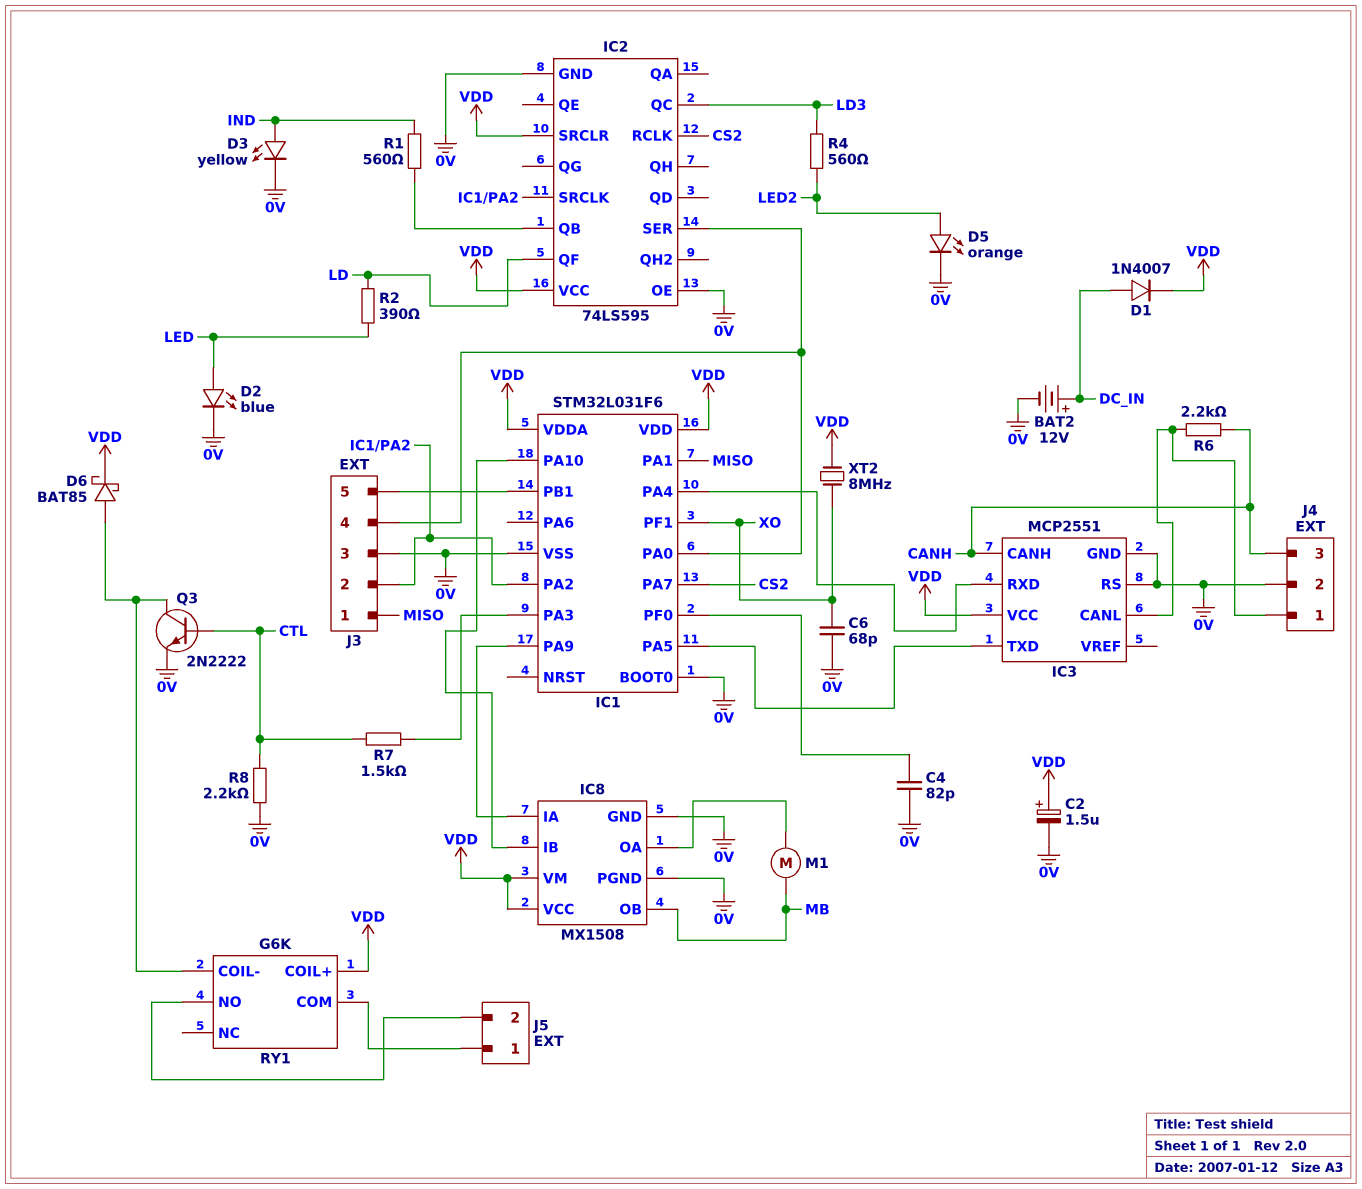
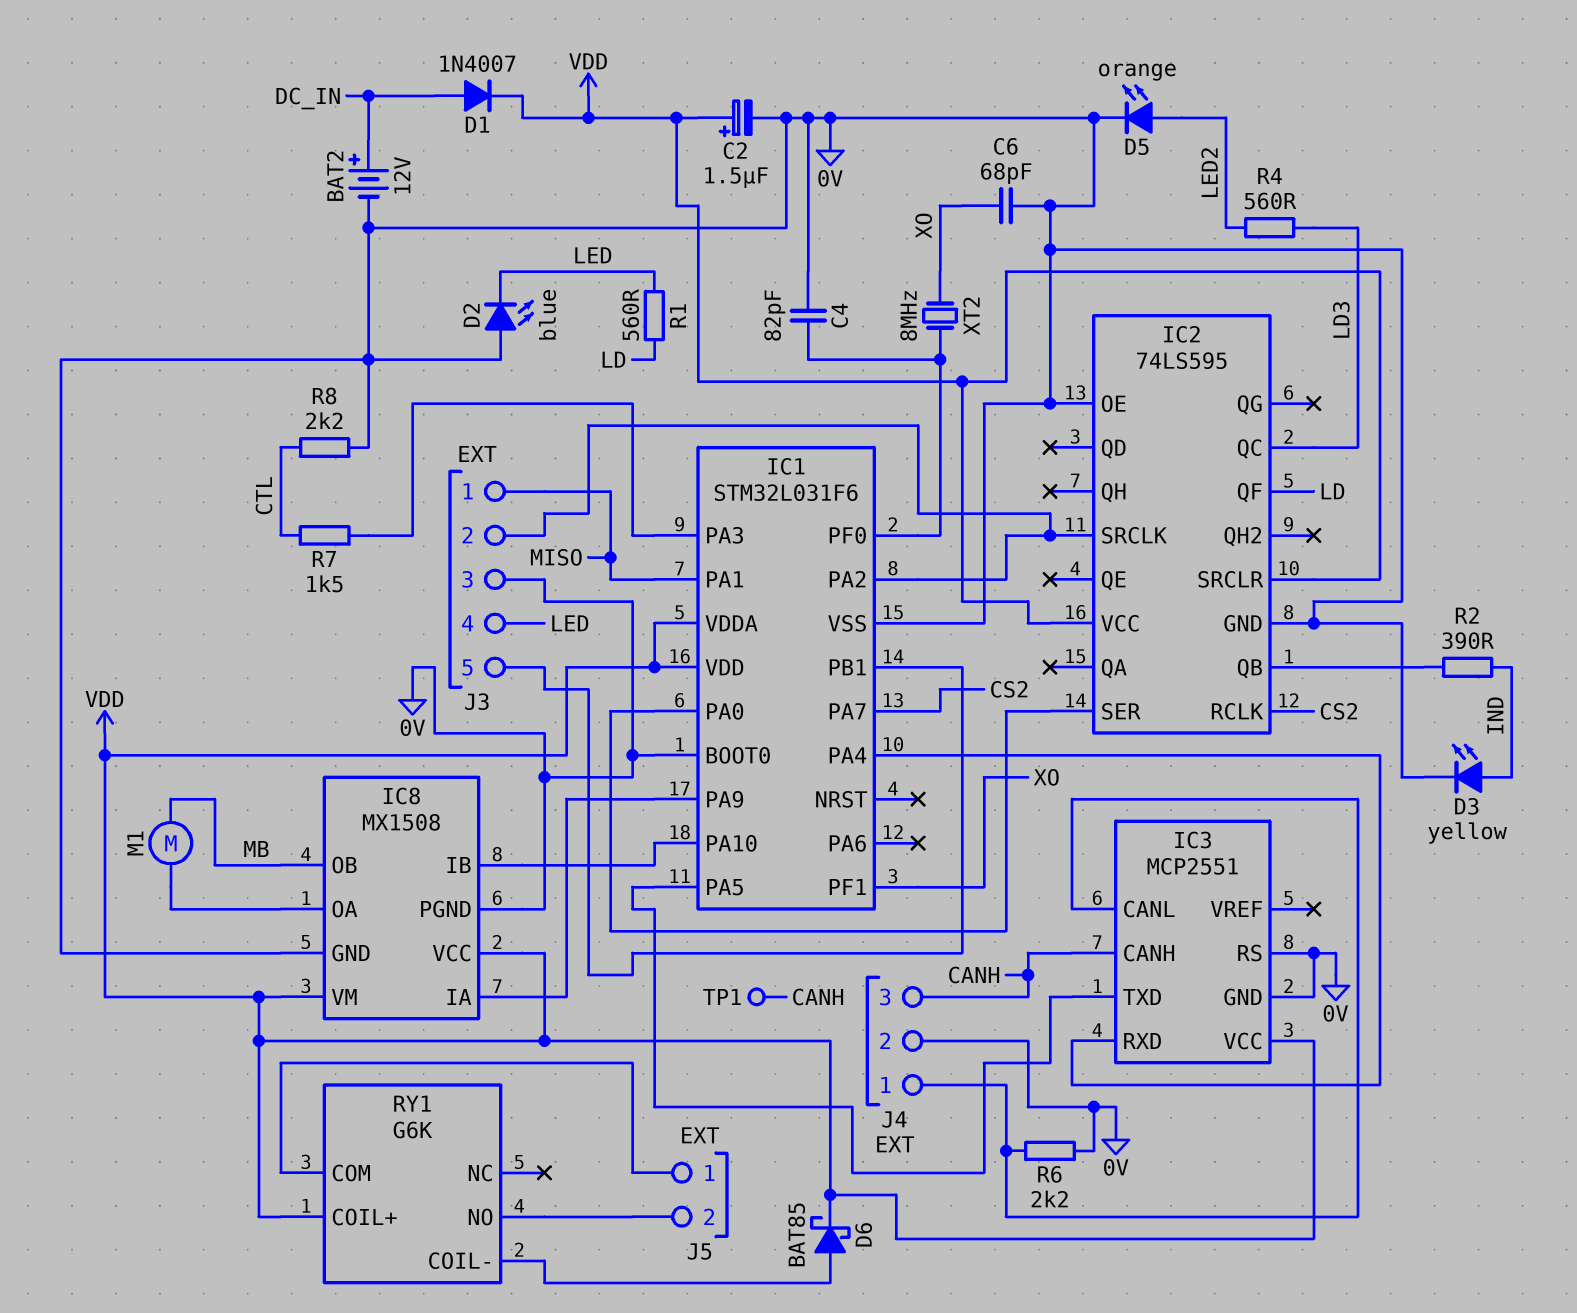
D2: LED blue (A LED, K 0V) -> LED blue (A 0V, K LED)
J3 pin 4: IC1/PA0 -> LED
Q3: NPN 2N2222 (B CTL, C RY1/COIL-, E 0V) -> none
R1: 560 (IC2/QB, IND) -> 560 (LD, LED)
R2: 390 (LD, LED) -> 390 (IC2/QB, IND)
R6: 2.2k (CANH, IC3/CANL) -> 2.2k (0V, IC3/CANL)
TP1: none -> test point (CANH)
XT2: 8MHz (VDD, XO) -> 8MHz (IC1/PF0, XO)

